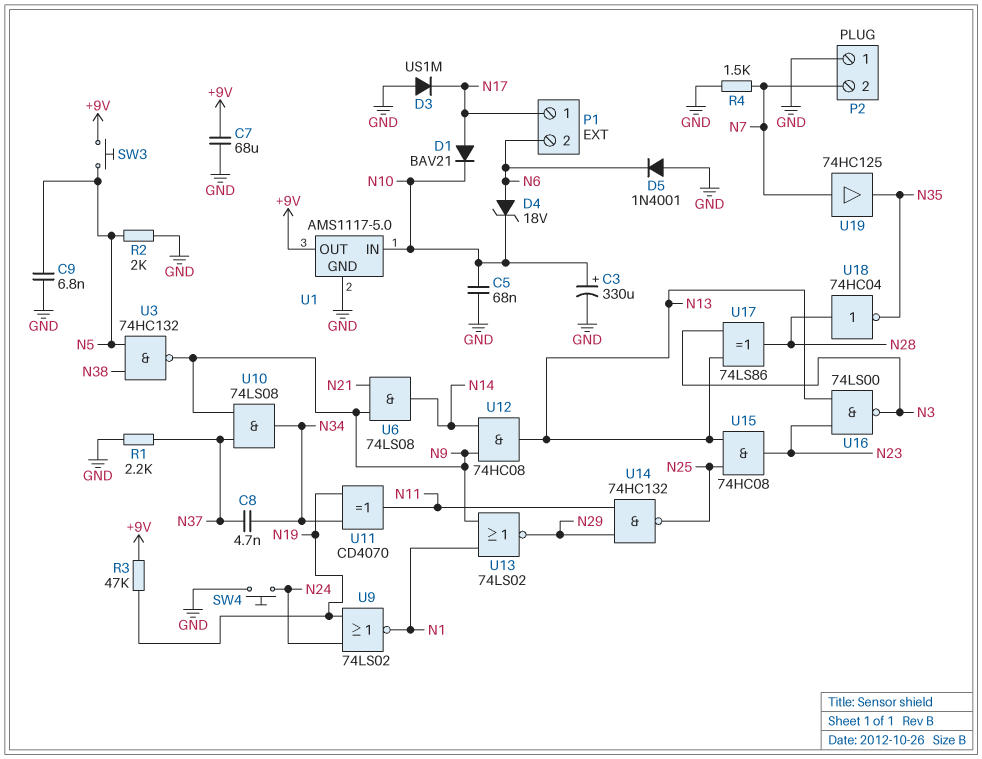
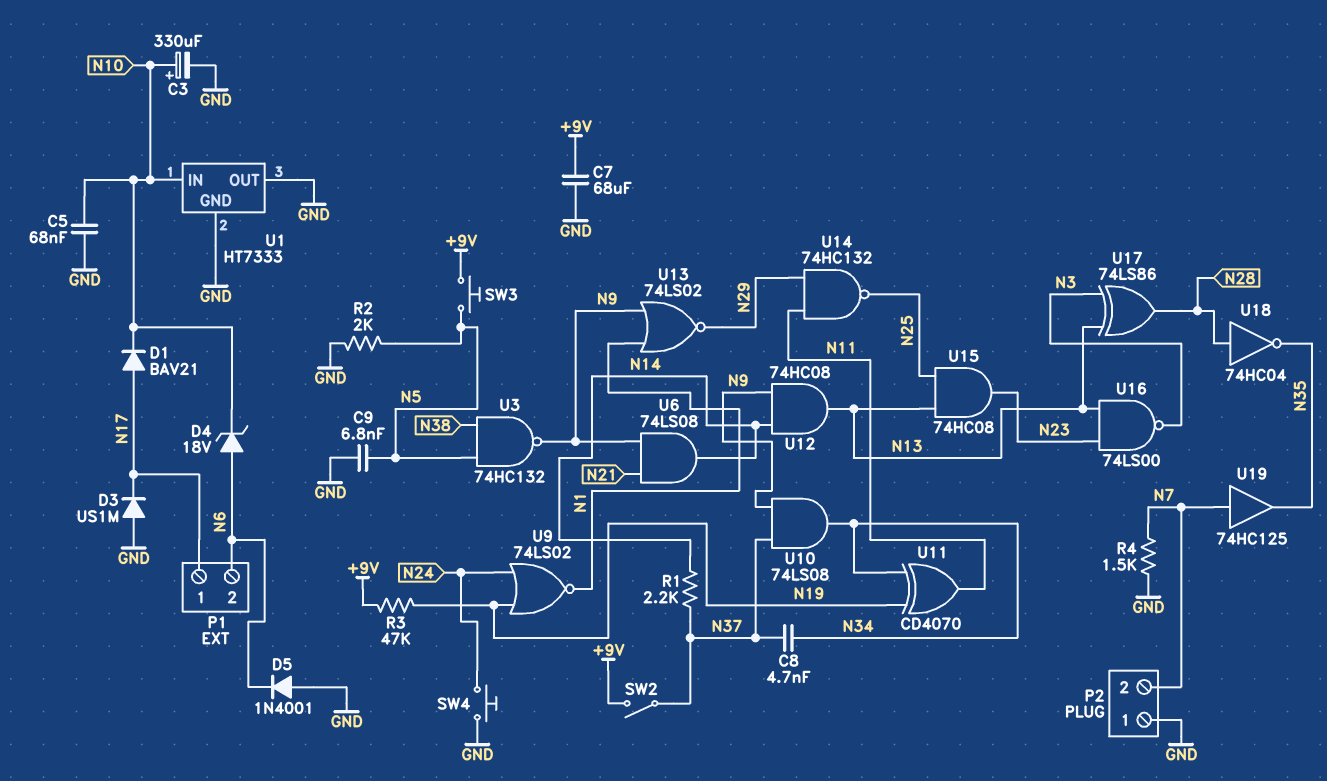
R1: 2.2k (GND, N37) -> 2.2k (N14, N37)
SW2: none -> switch (+9V, N37)
U1: AMS1117-5.0 -> HT7333
U1 pin OUT: +9V -> GND

